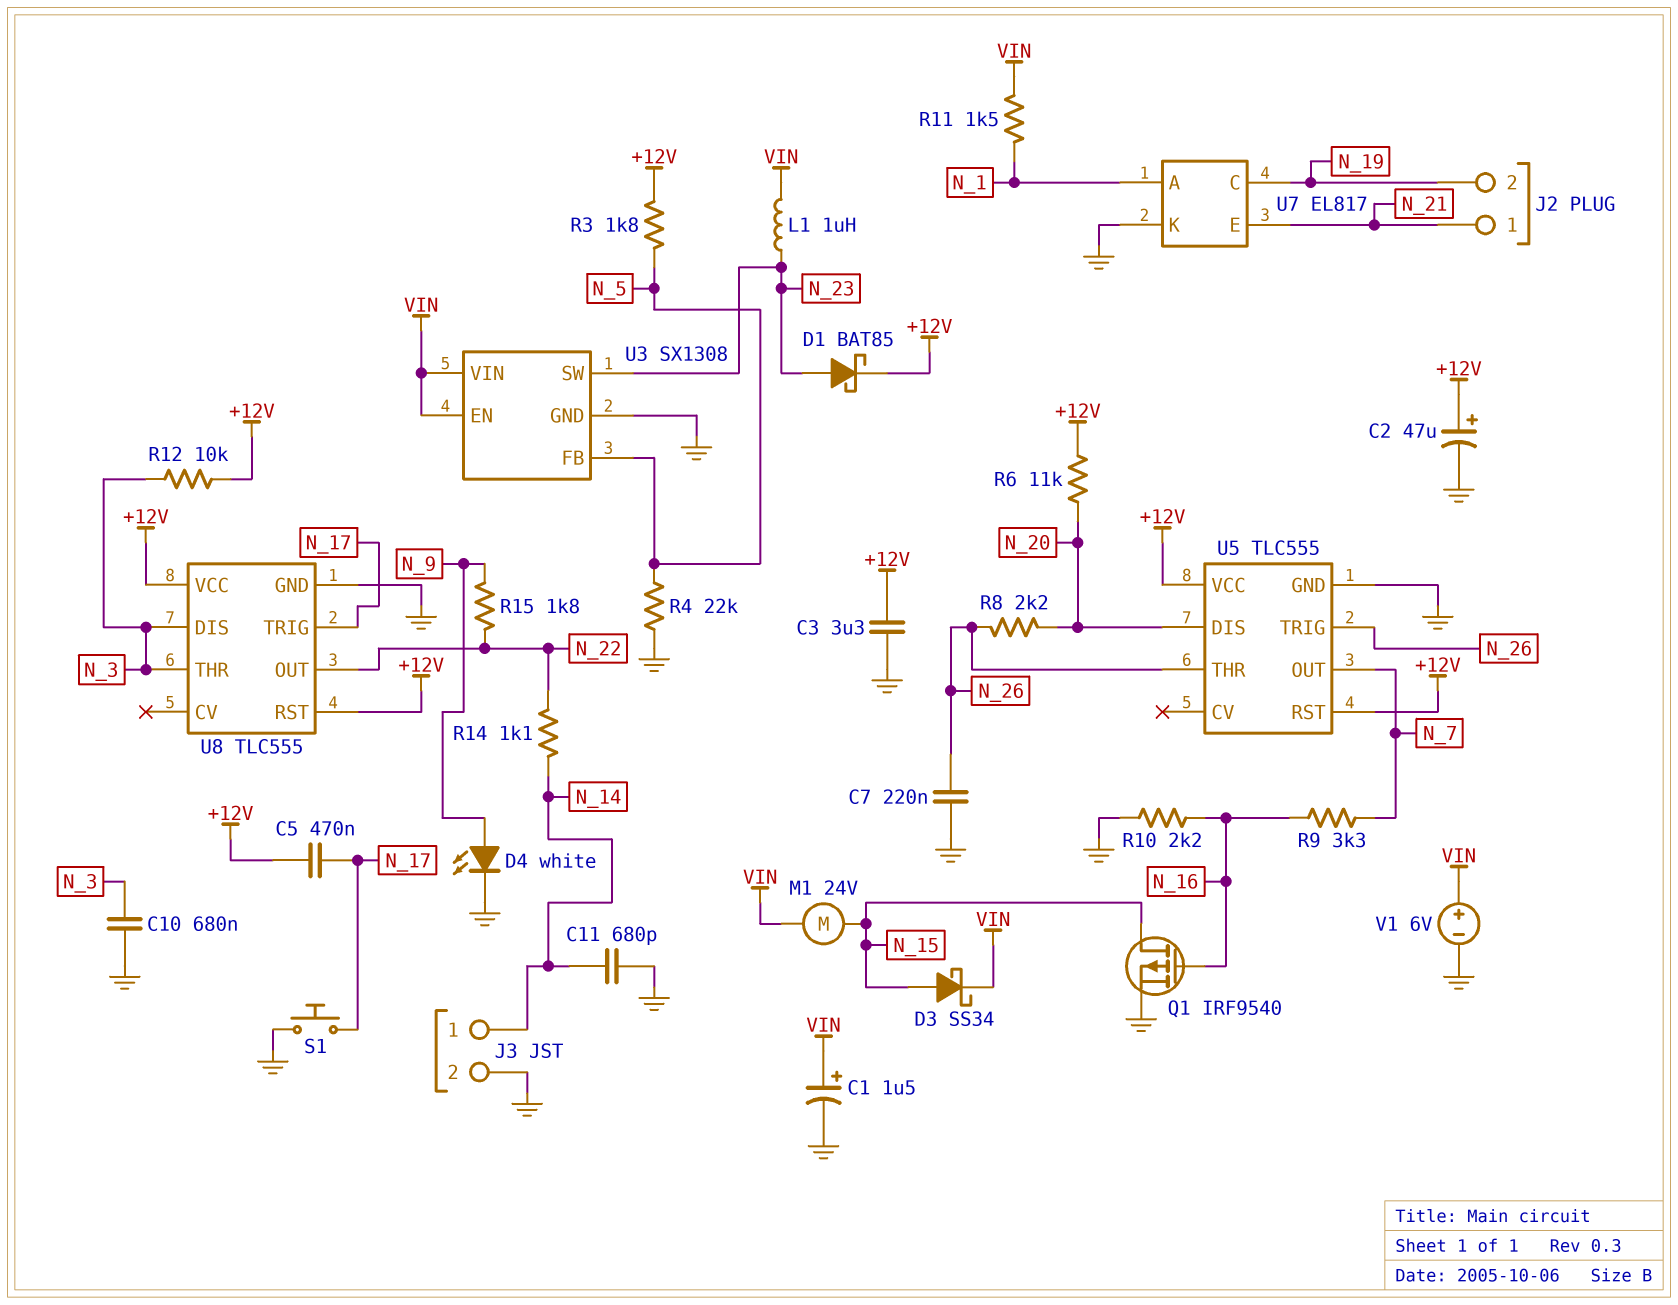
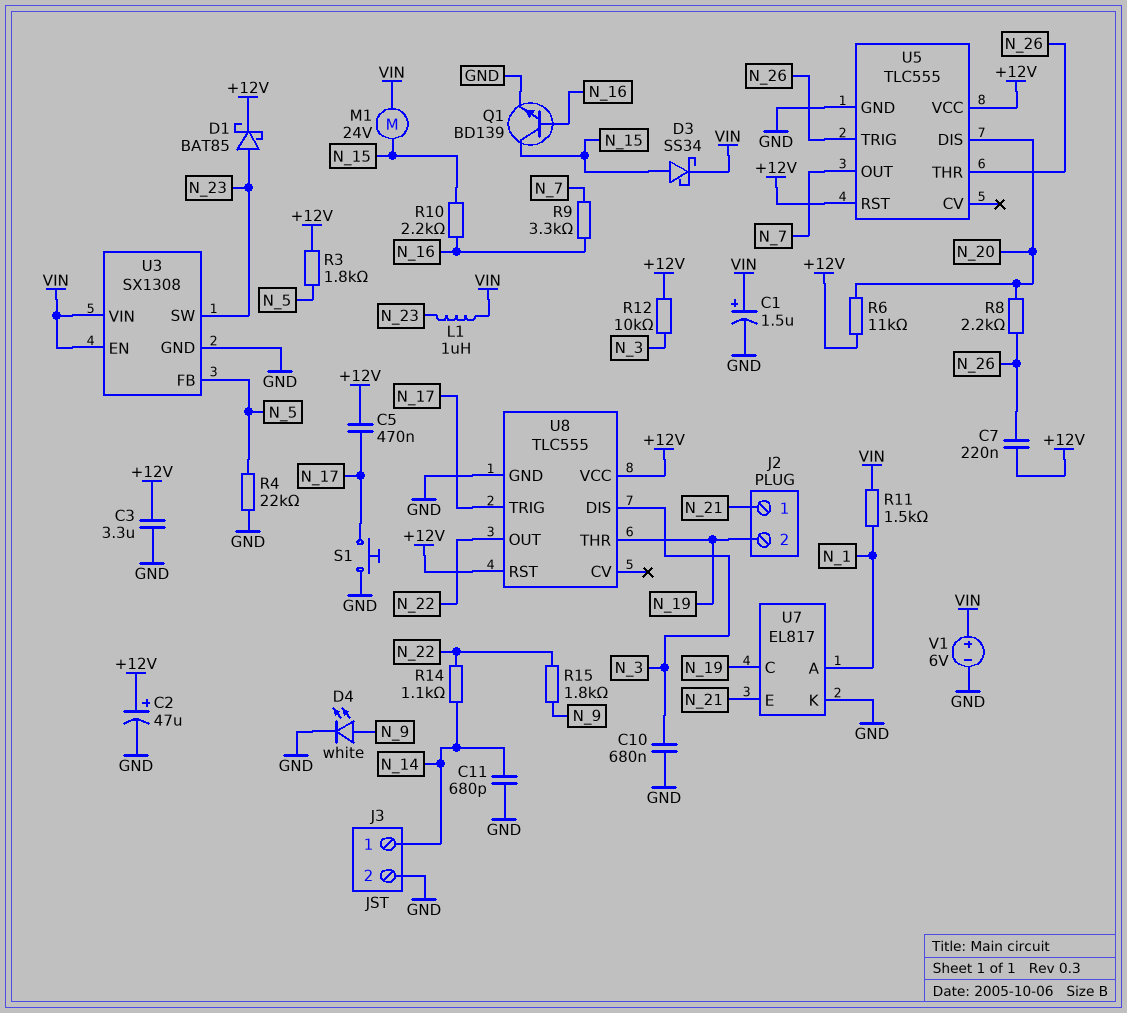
C7: 220nF (GND, N_26) -> 220nF (+12V, N_26)
Q1: PMOS IRF9540 (G N_16, D N_15, S GND) -> NPN BD139 (B N_16, C N_15, E GND)
R10: 2.2k (GND, N_16) -> 2.2k (N_15, N_16)
U8 pin THR: N_3 -> N_19

